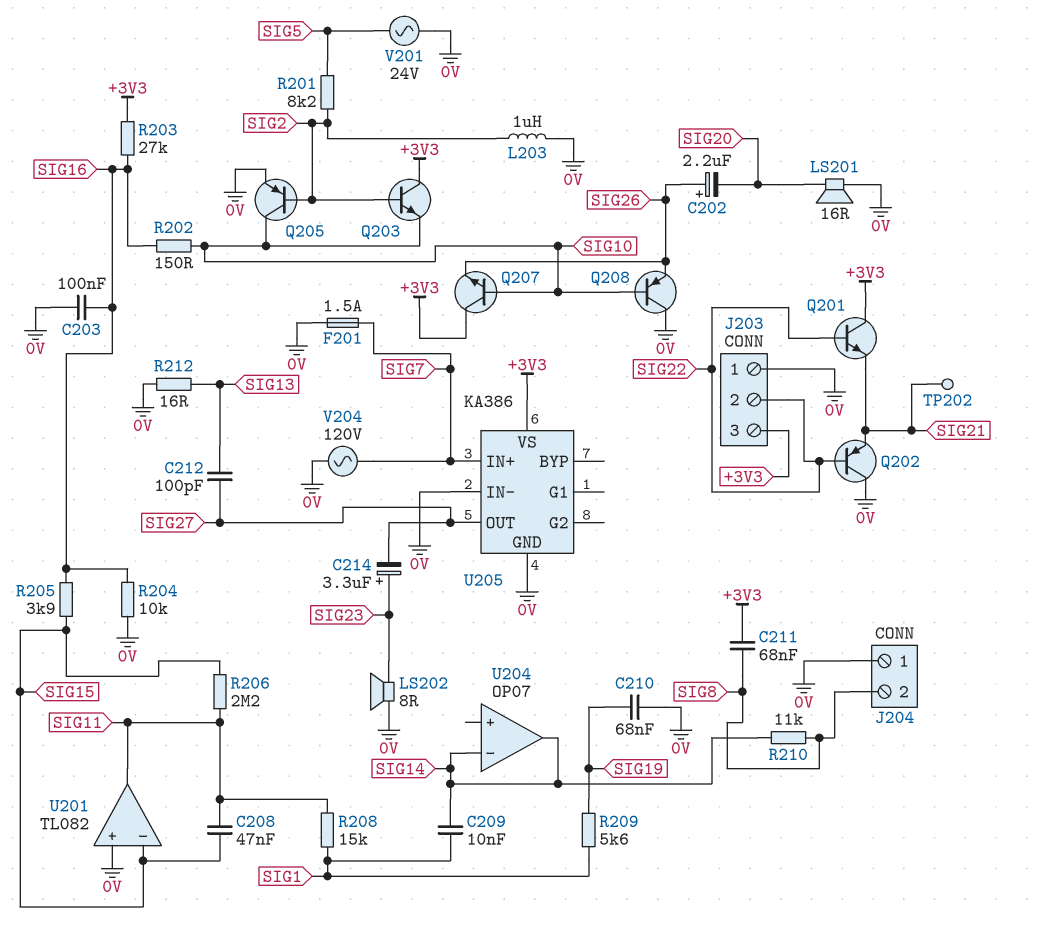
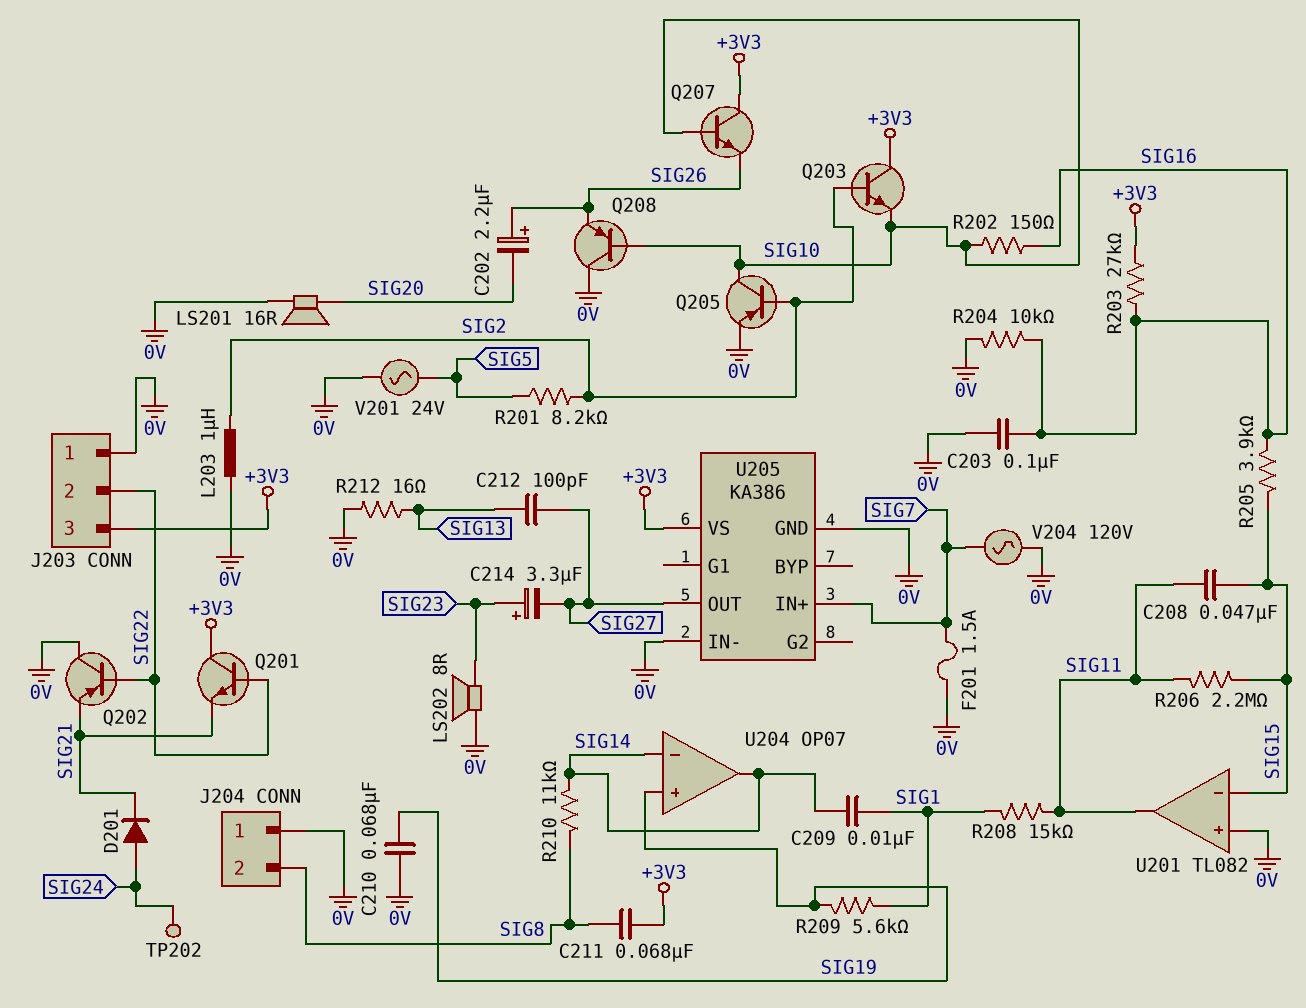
D201: none -> diode (A SIG24, K SIG21)
TP202: test point (SIG21) -> test point (SIG24)
U204 pin in+: none -> SIG19

